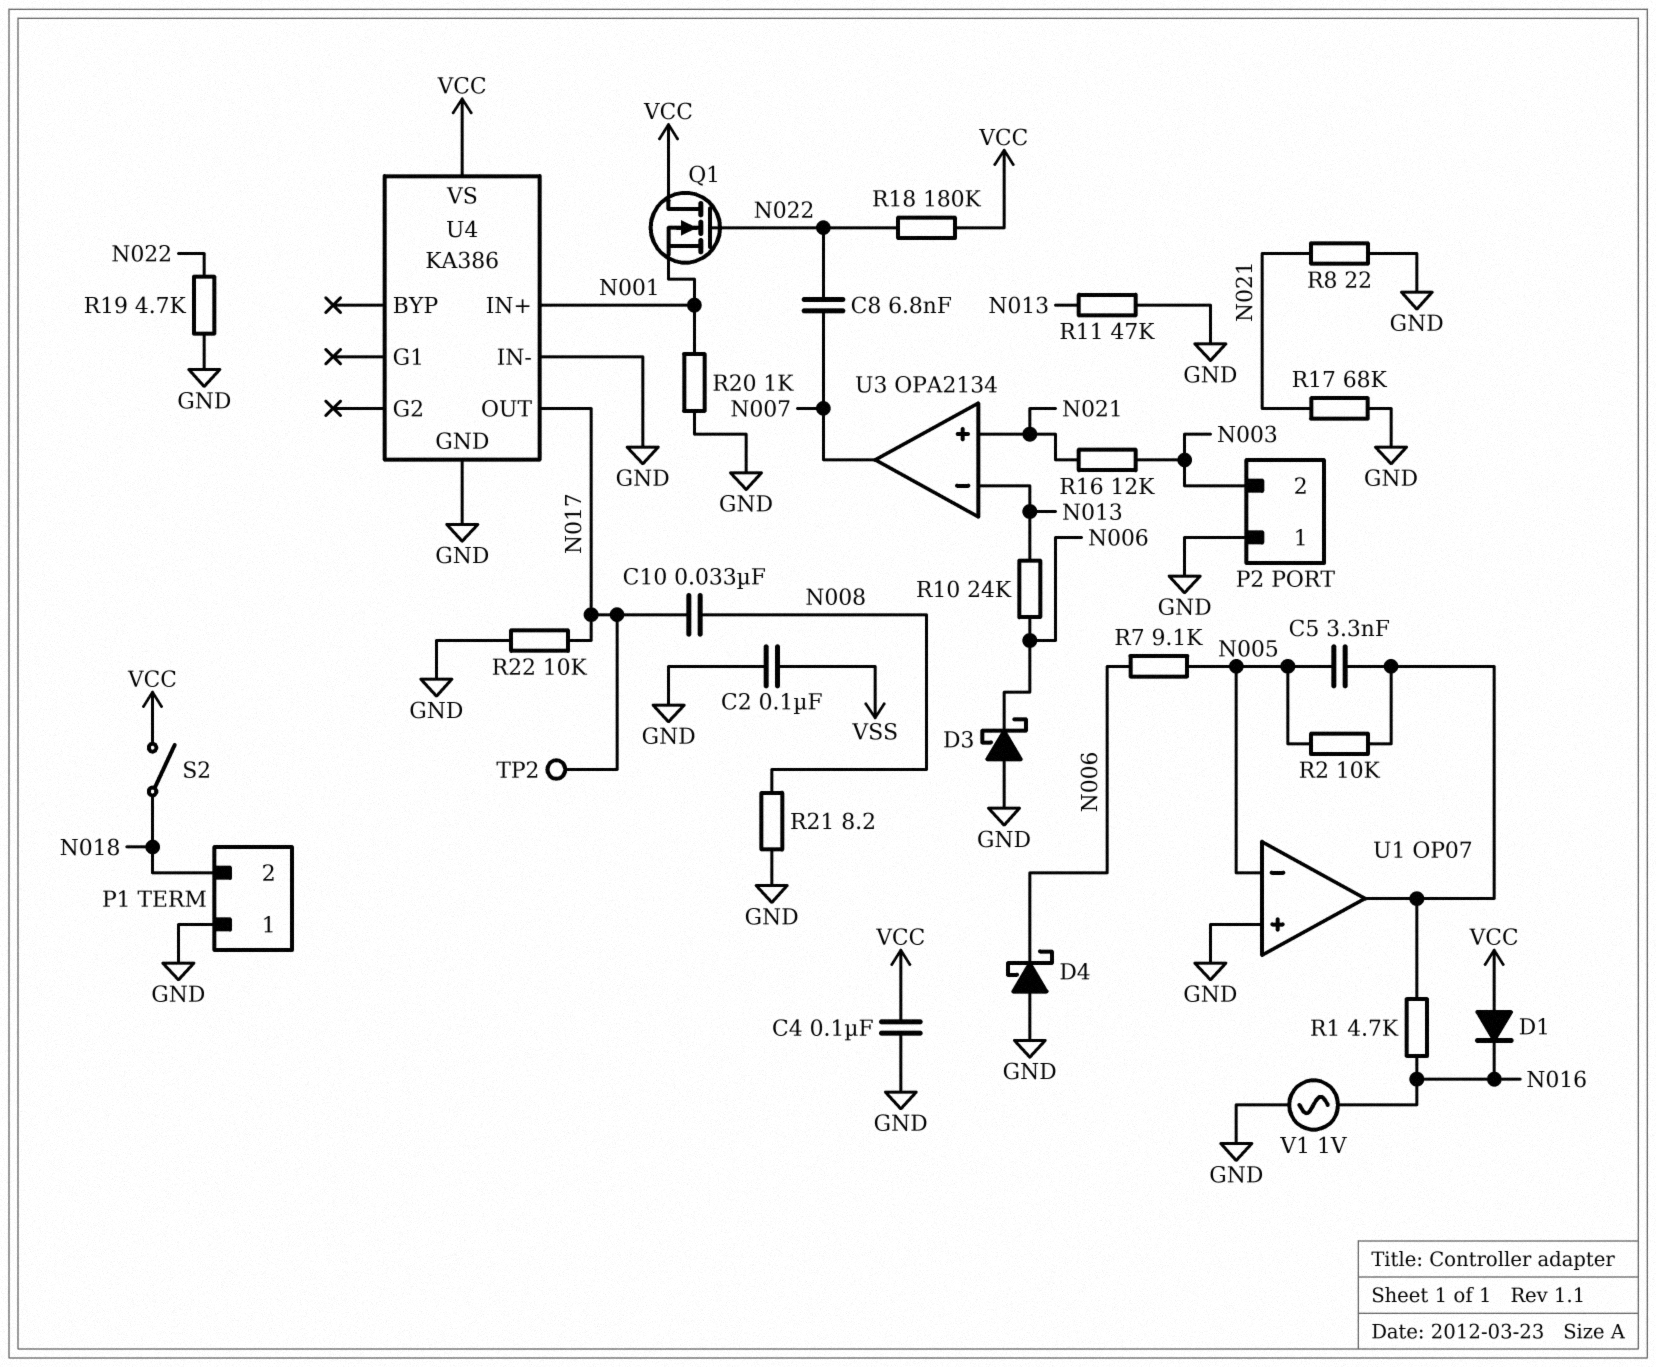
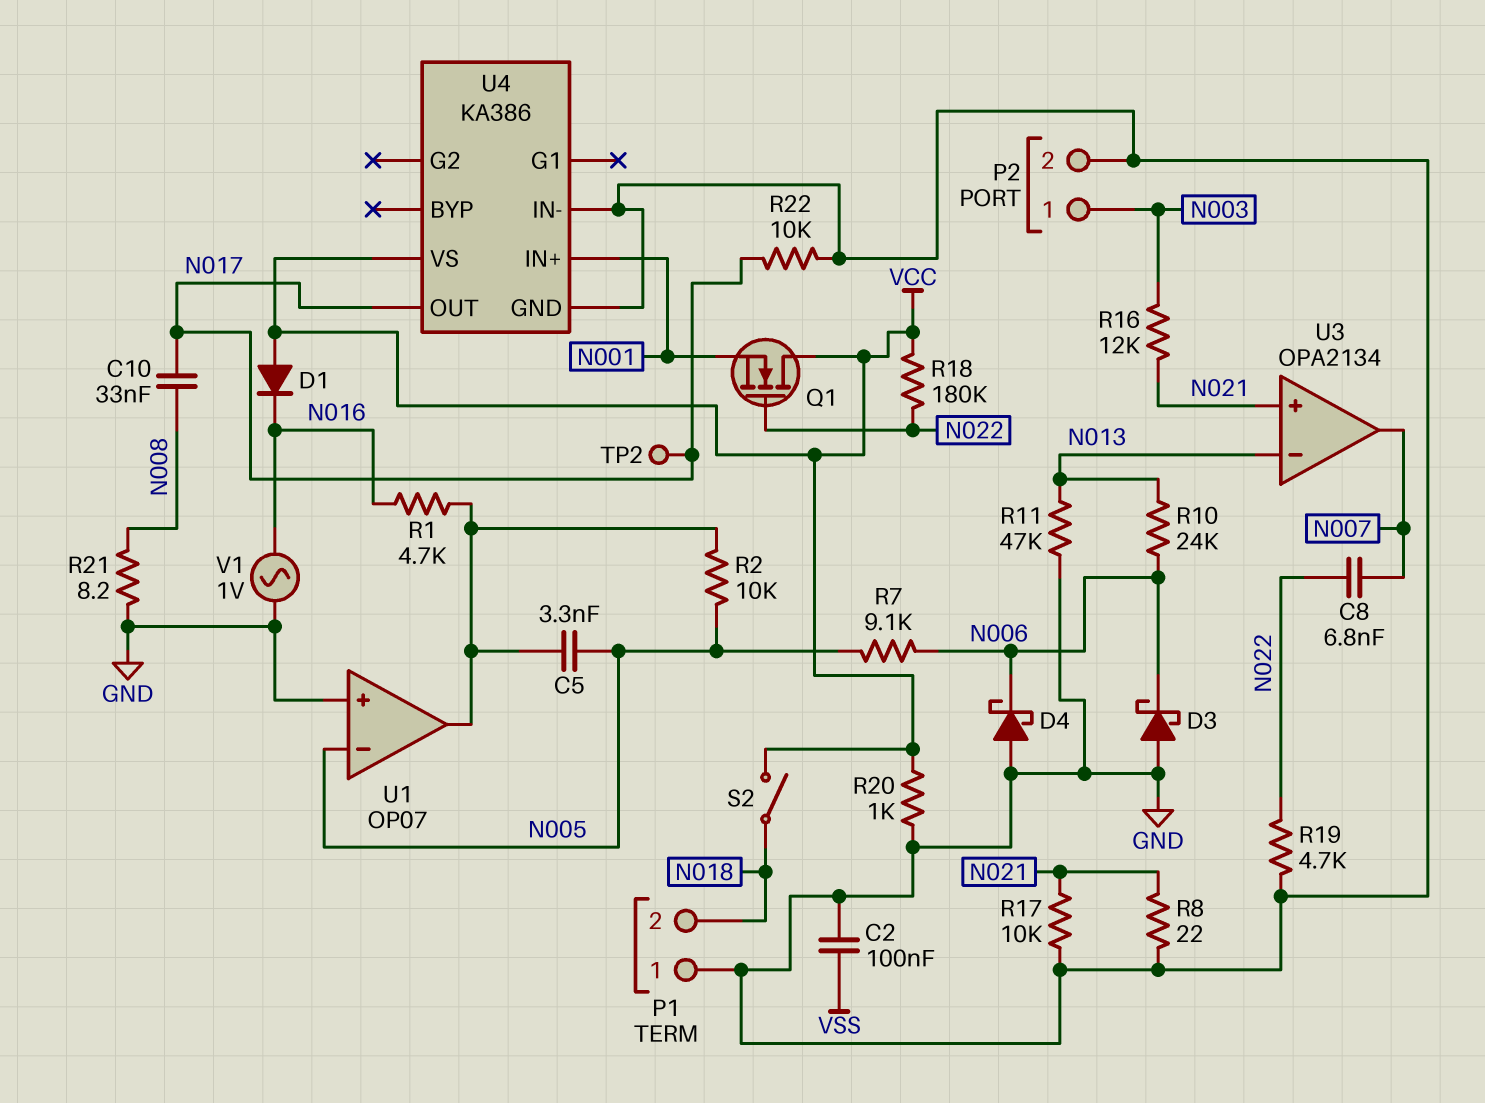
C4: 100nF (GND, VCC) -> none
P2 pin 1: GND -> N003
P2 pin 2: N003 -> GND
R17: 68k (GND, N021) -> 10k (GND, N021)
R20: 1k (GND, N001) -> 1k (GND, VCC)

